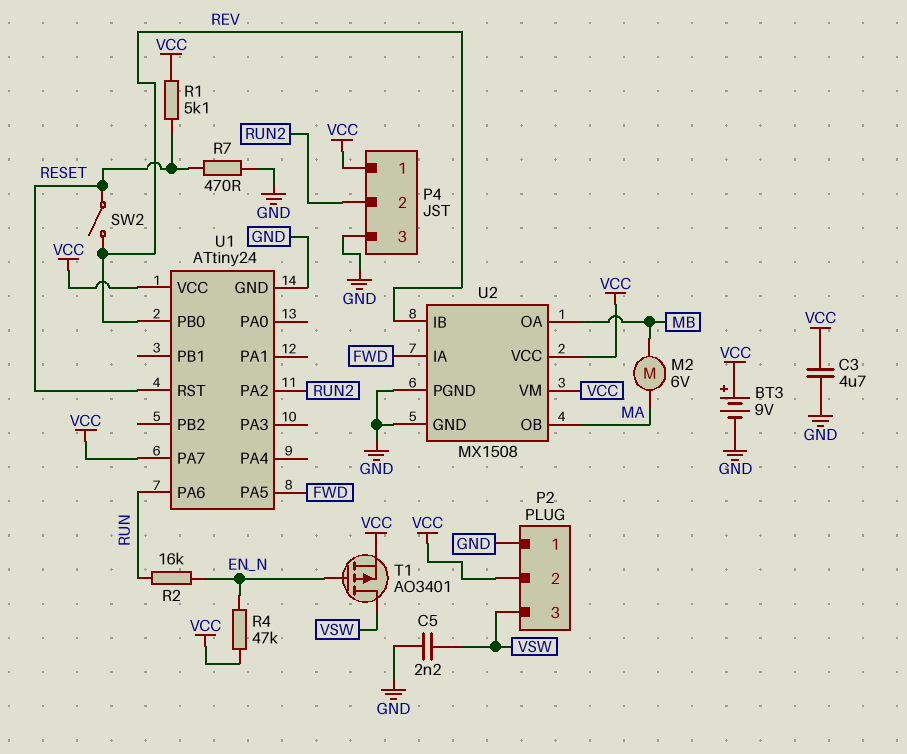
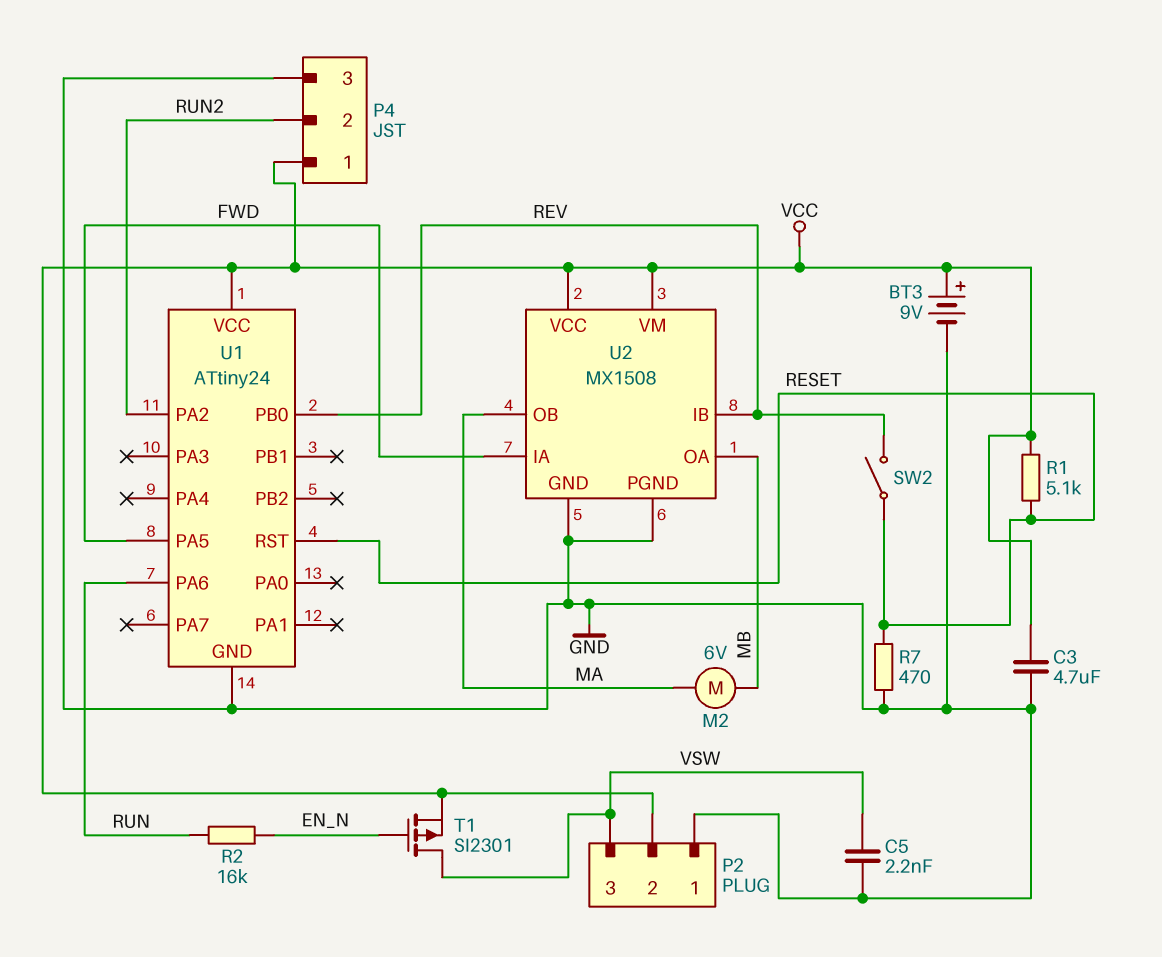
R4: 47k (EN_N, VCC) -> none
T1: PMOS AO3401 (G EN_N, D VSW, S VCC) -> PMOS SI2301 (G EN_N, D VSW, S VCC)
U1 pin PA7: VCC -> none

